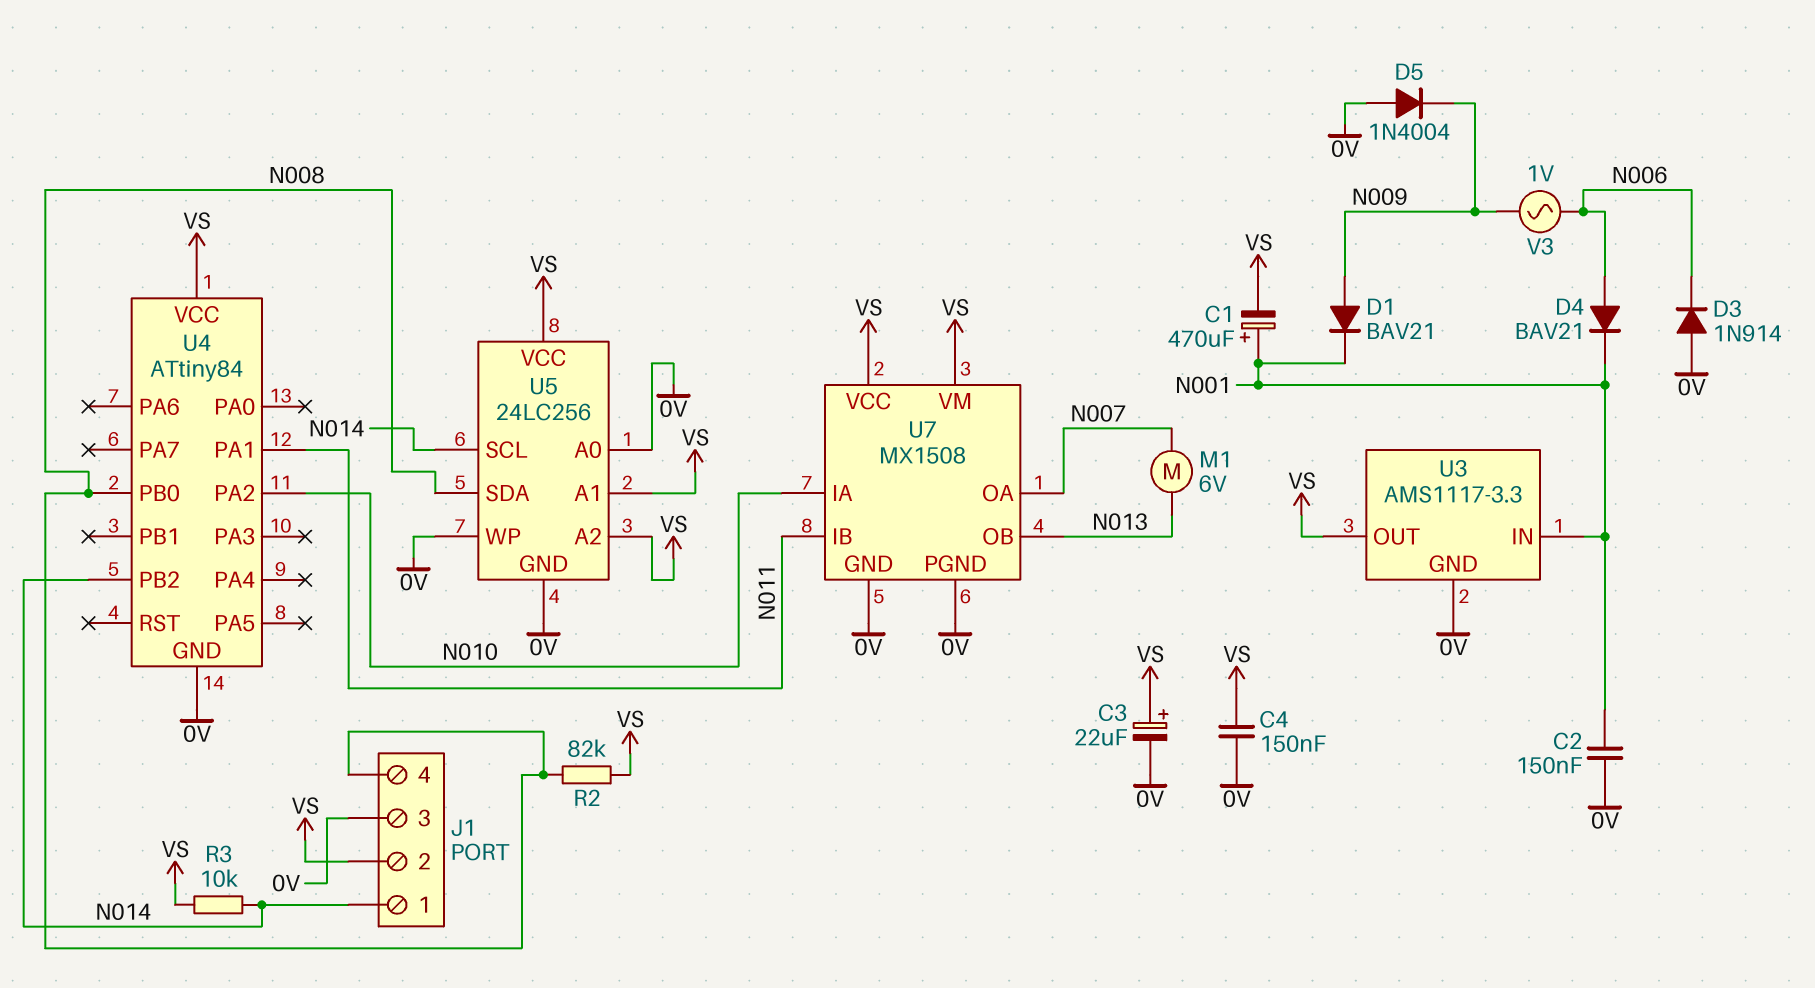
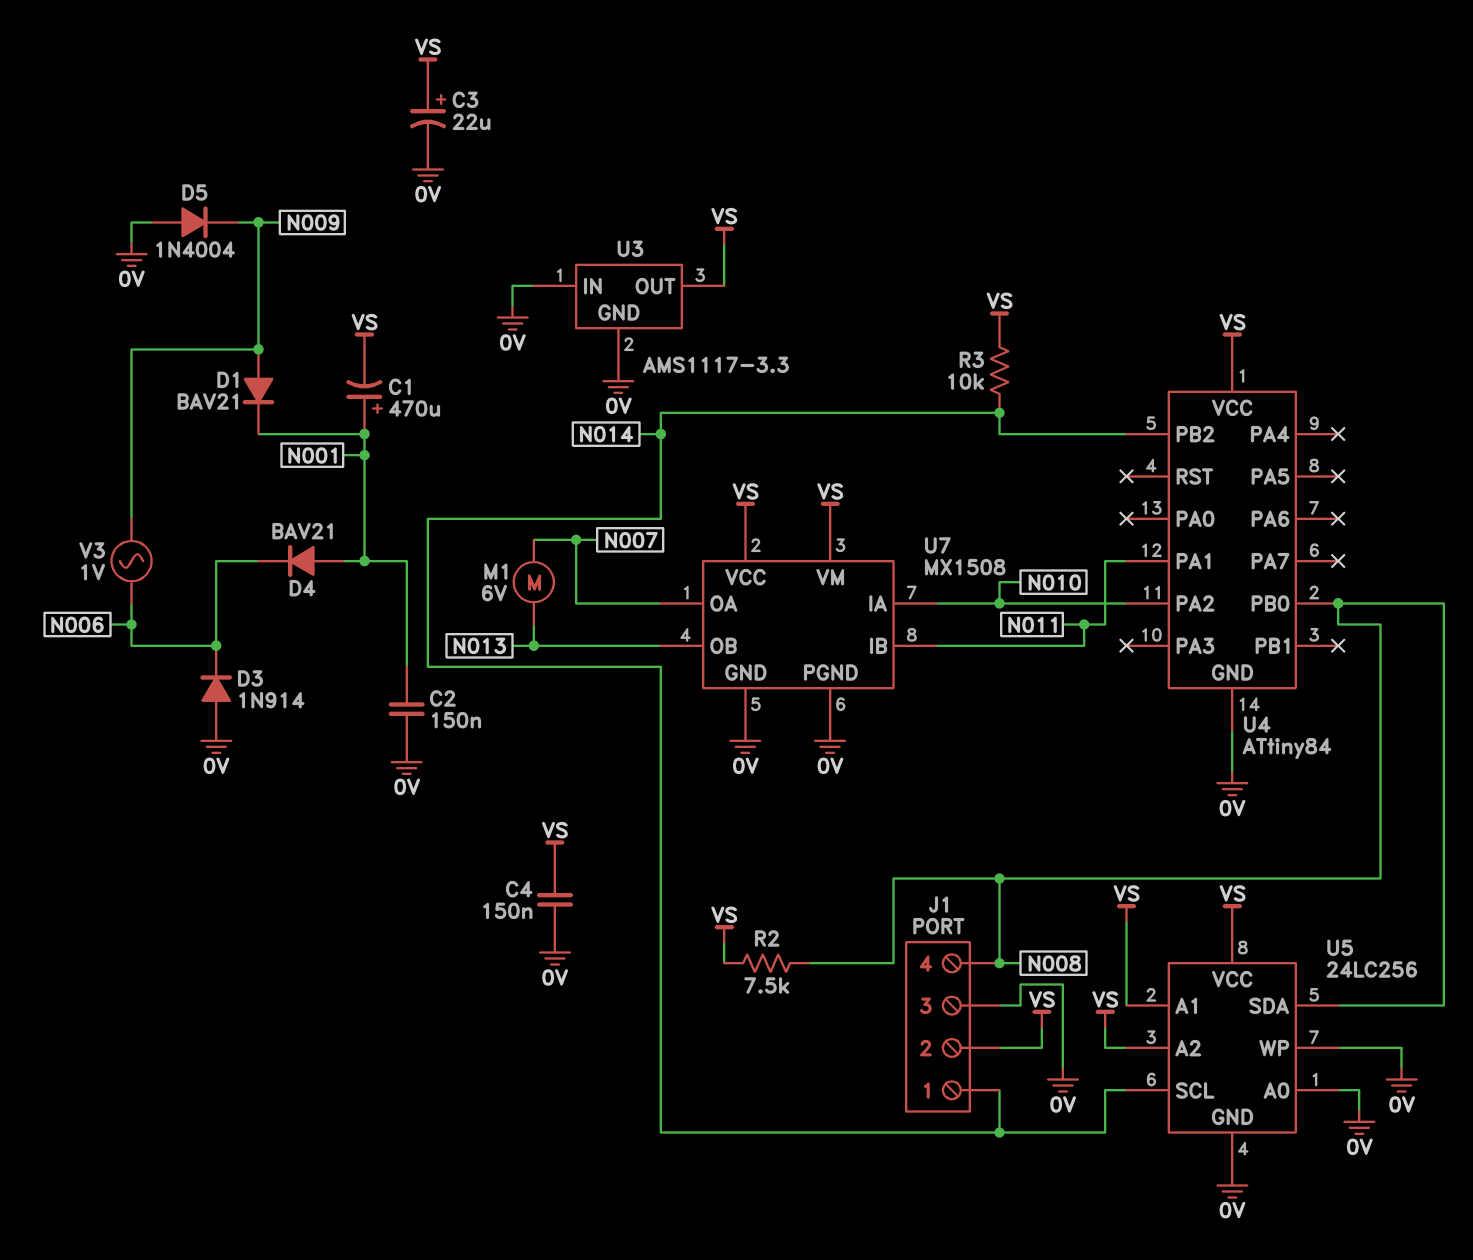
D4: diode BAV21 (A N006, K N001) -> diode BAV21 (A N001, K N006)
R2: 82k (N008, VS) -> 7.5k (N008, VS)
U3 pin IN: N001 -> 0V

